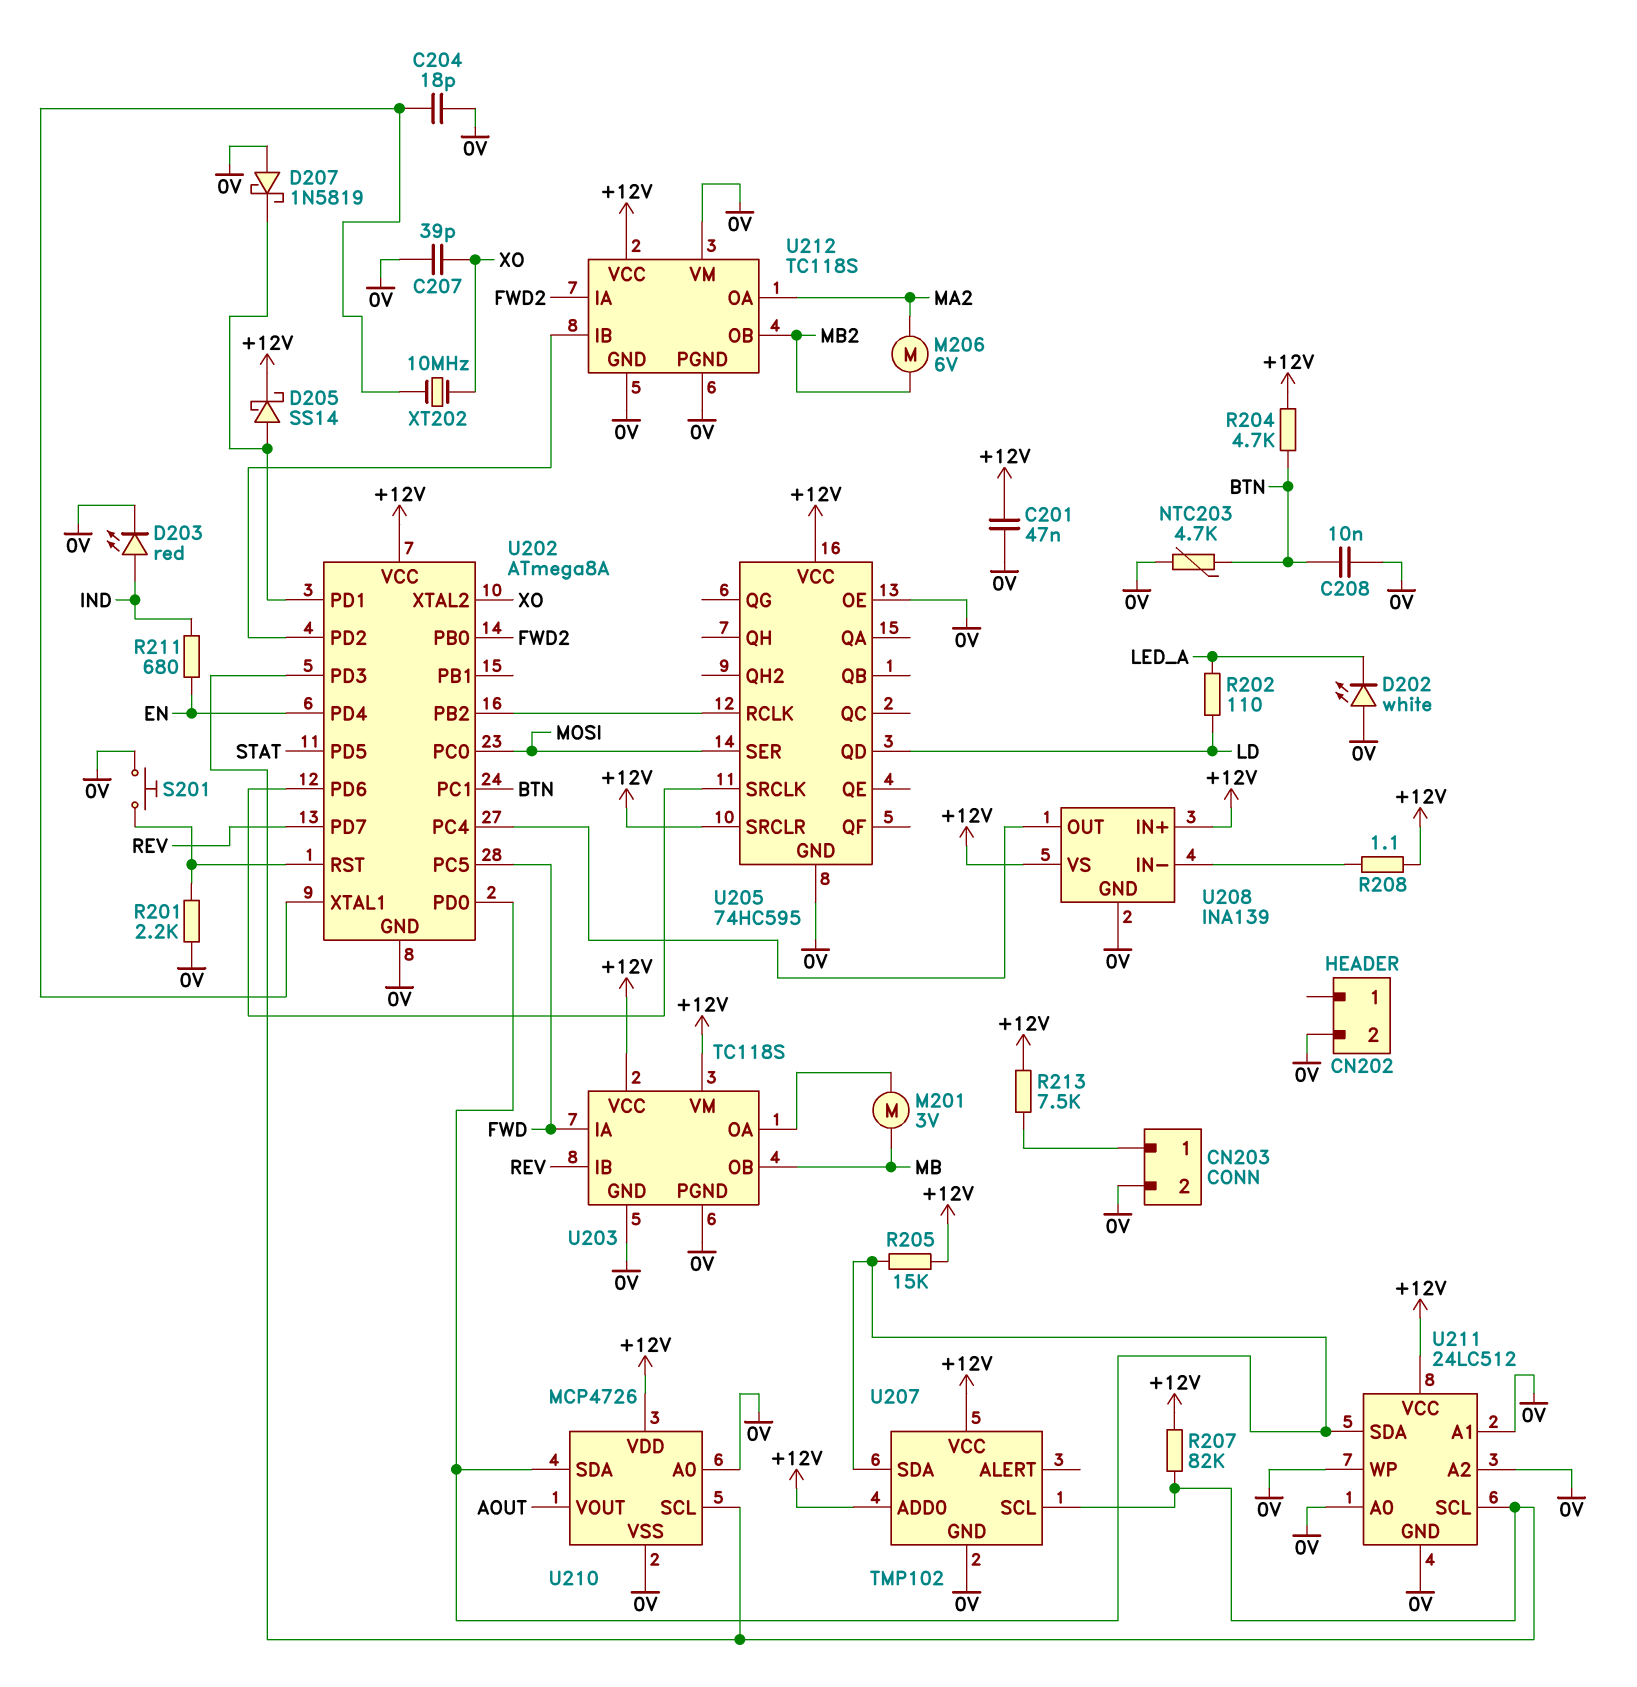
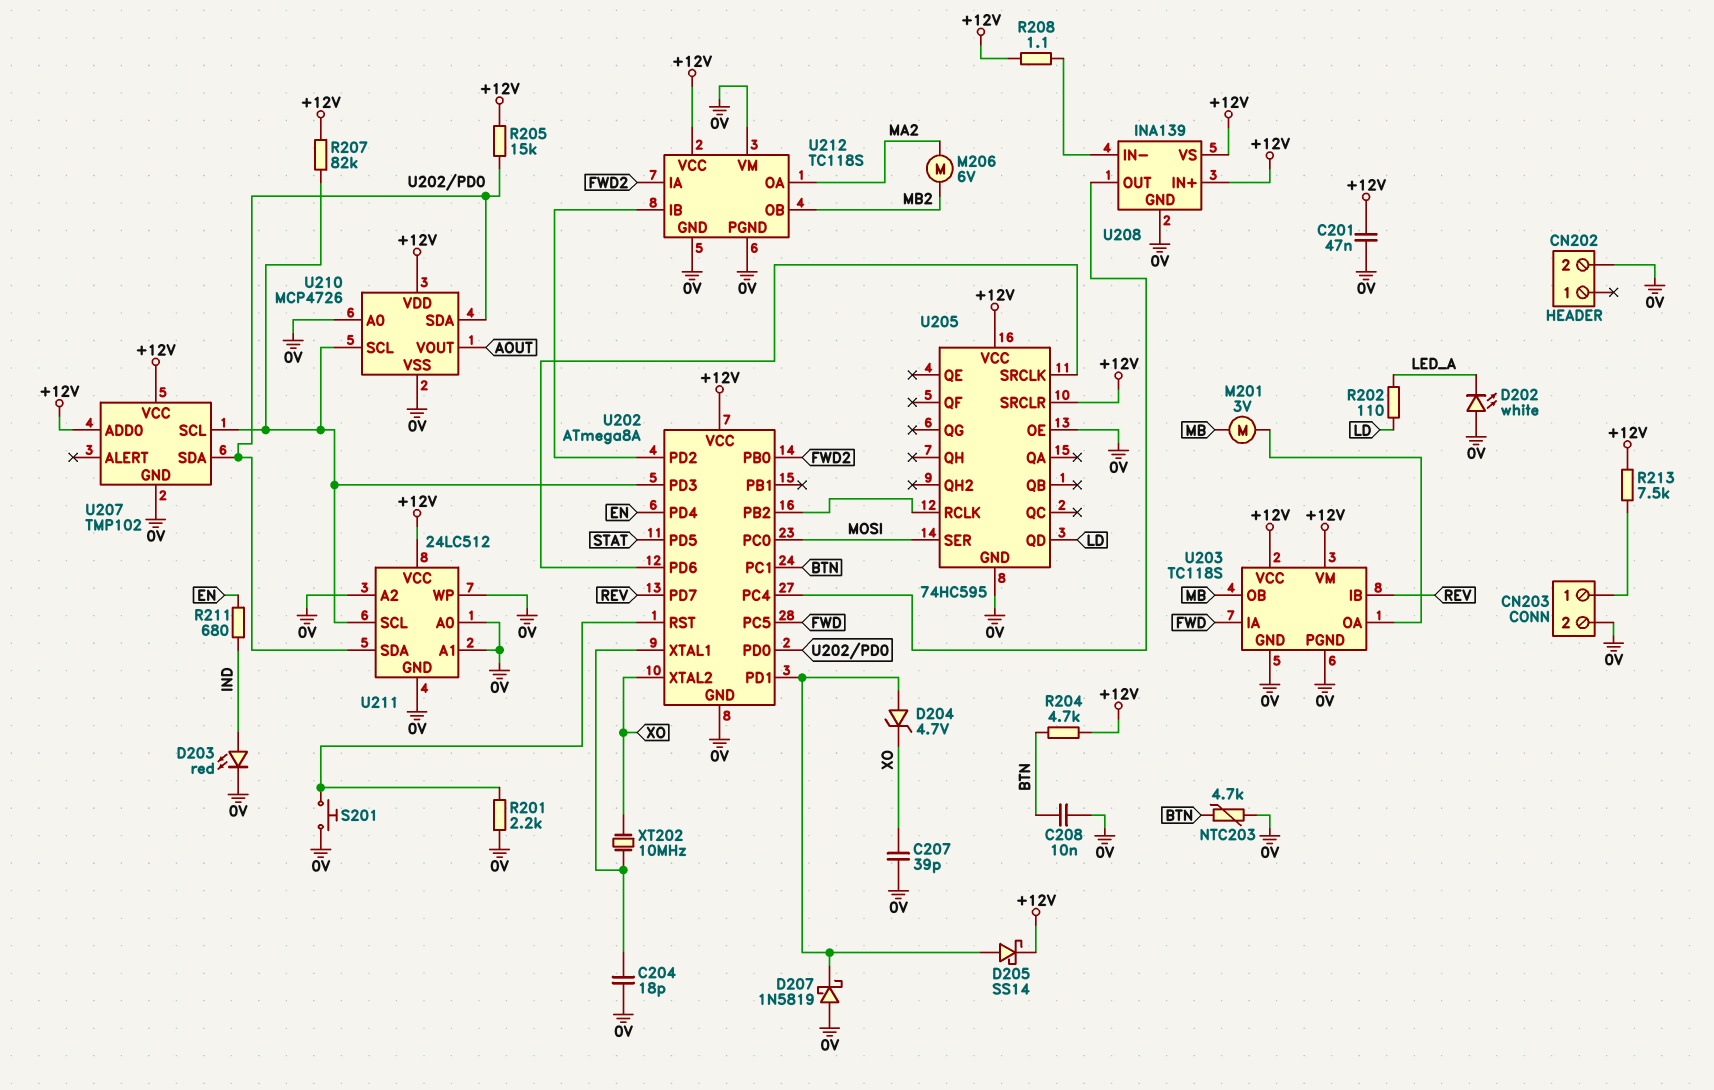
D204: none -> zener 4.7V (A U202/PD1, K XO)

